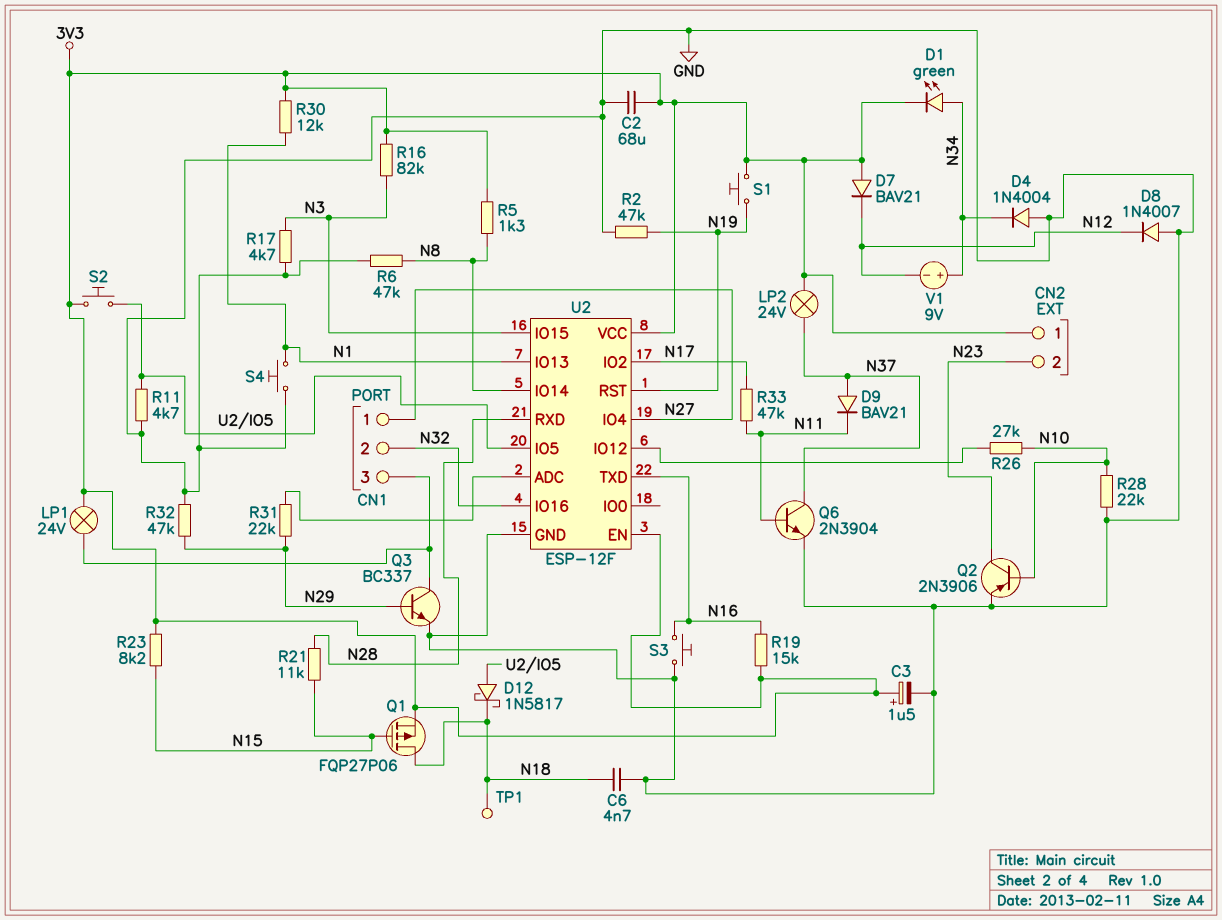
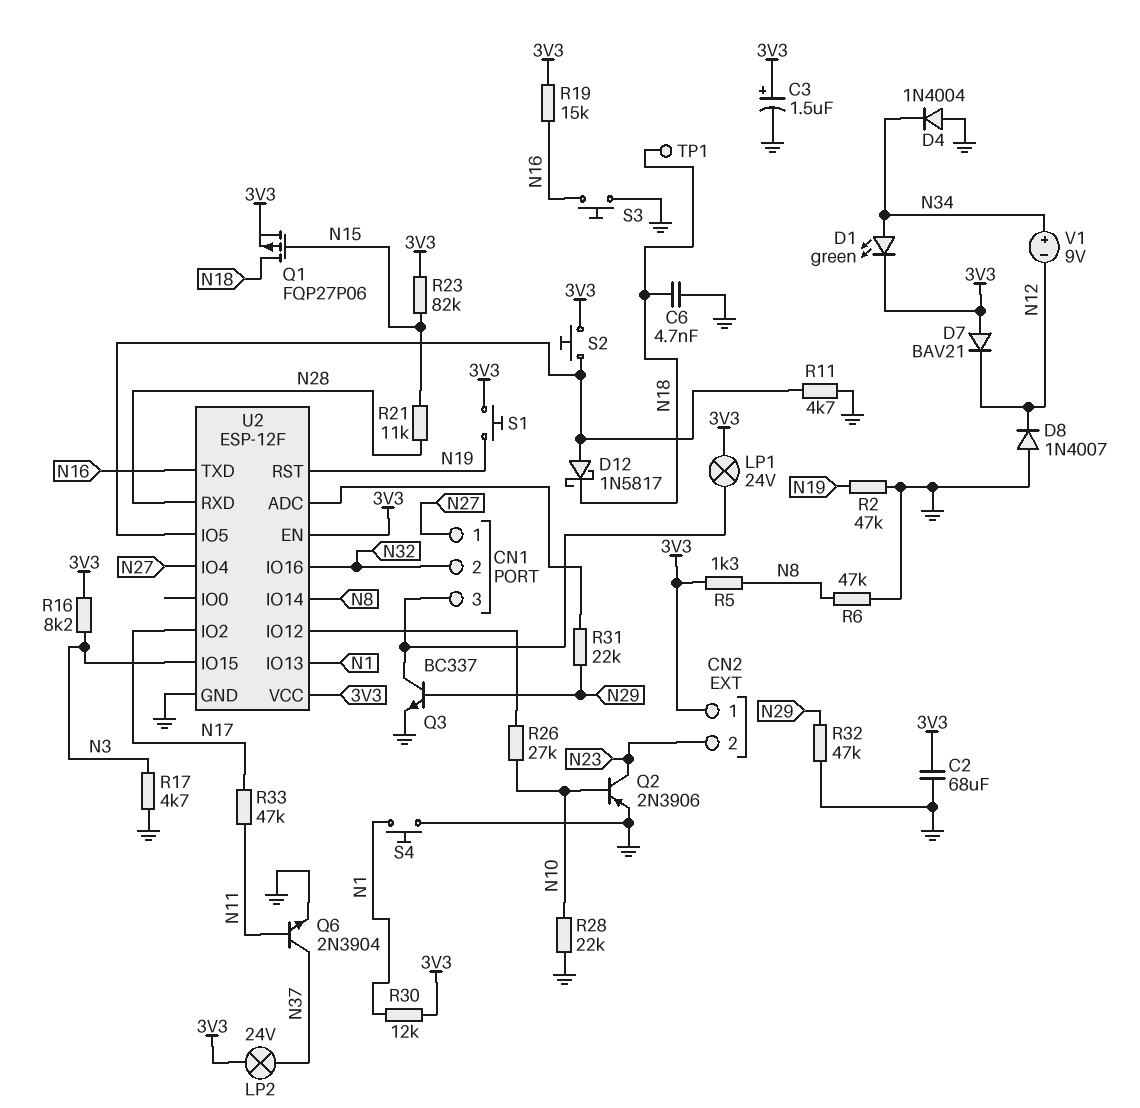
D9: diode BAV21 (A N37, K N11) -> none
R16: 82k (3V3, N3) -> 8.2k (3V3, N3)
R23: 8.2k (3V3, N15) -> 82k (3V3, N15)

